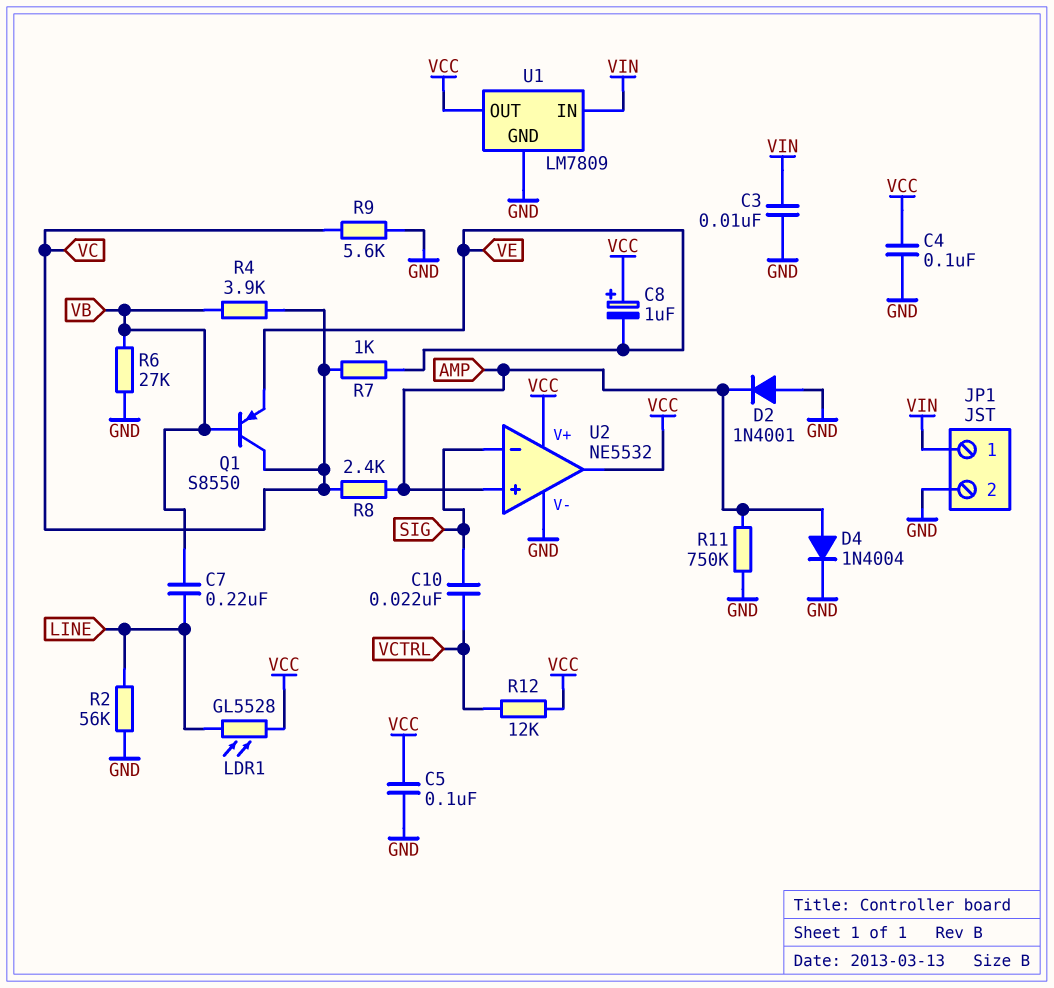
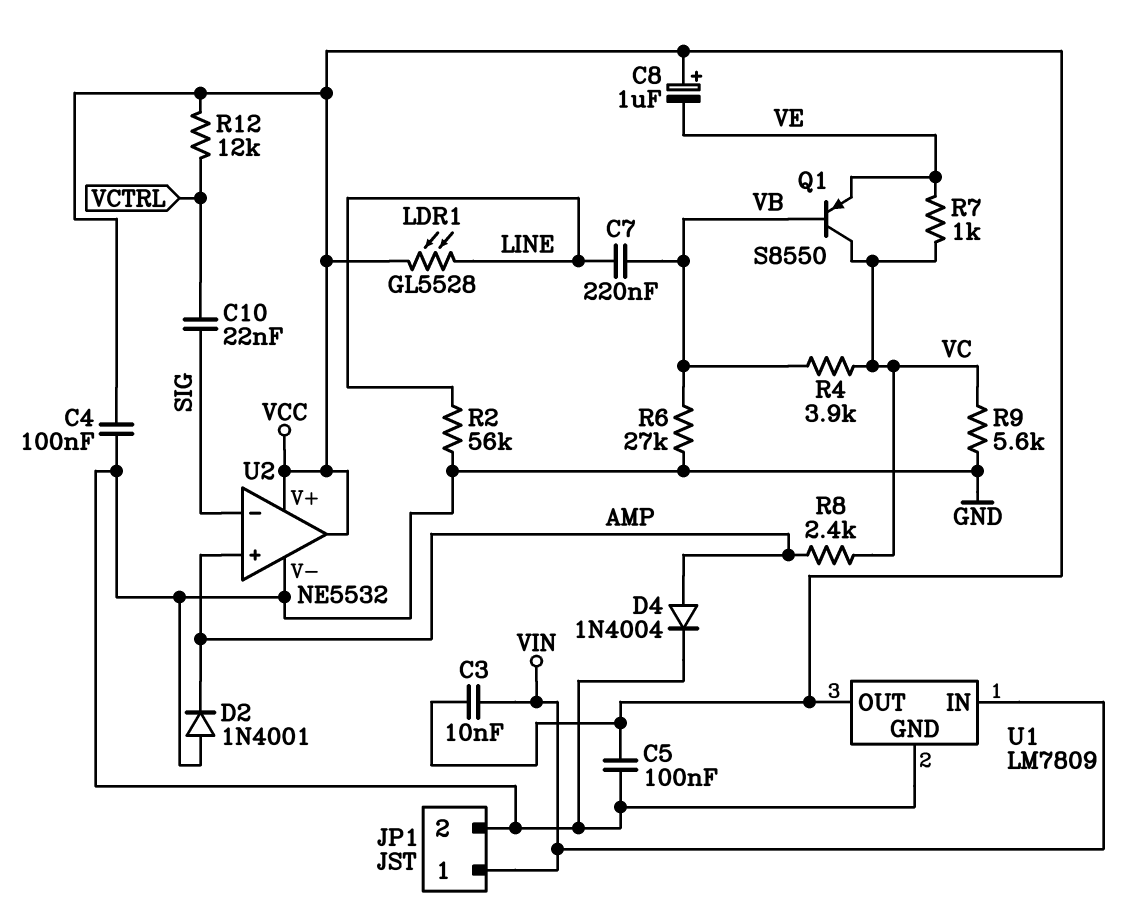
C3: 10nF (GND, VIN) -> 10nF (VCC, VIN)
R11: 750k (AMP, GND) -> none

